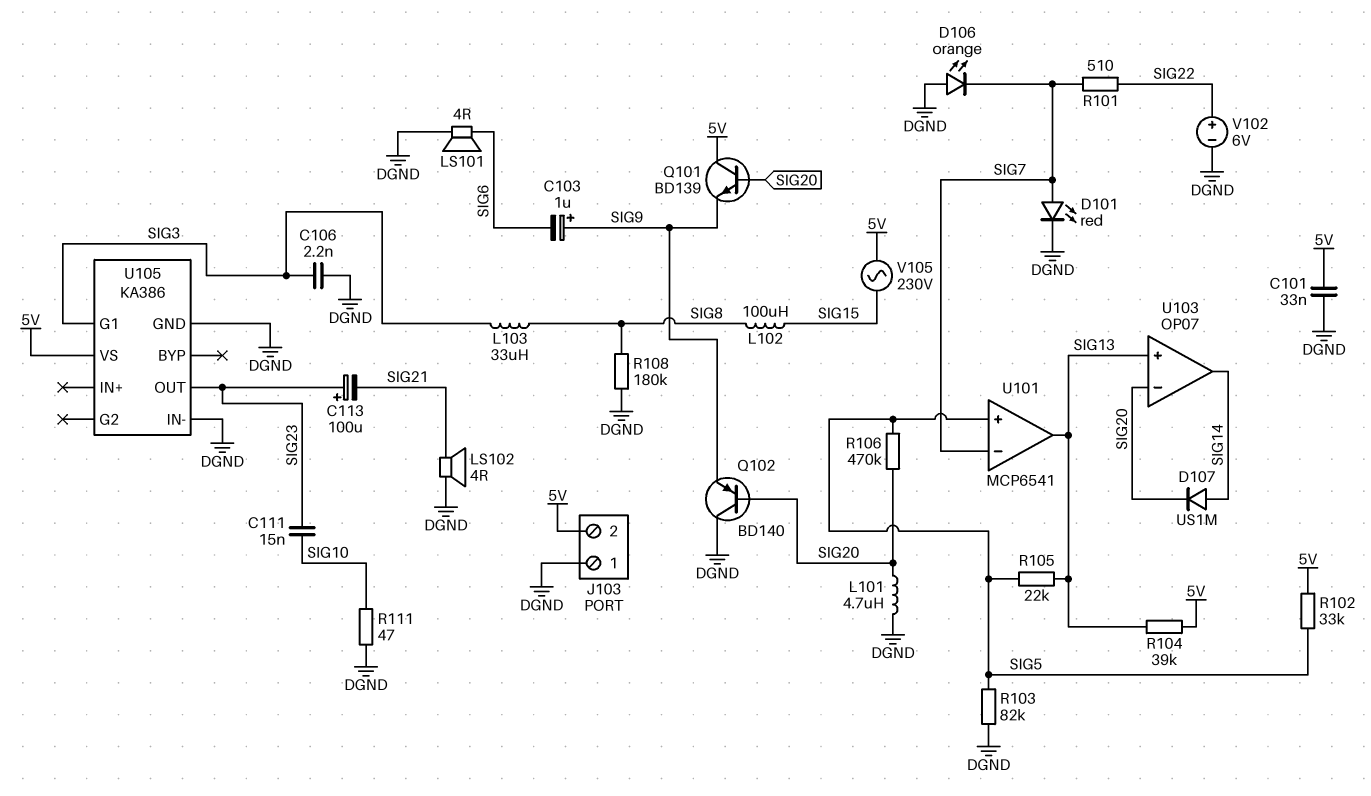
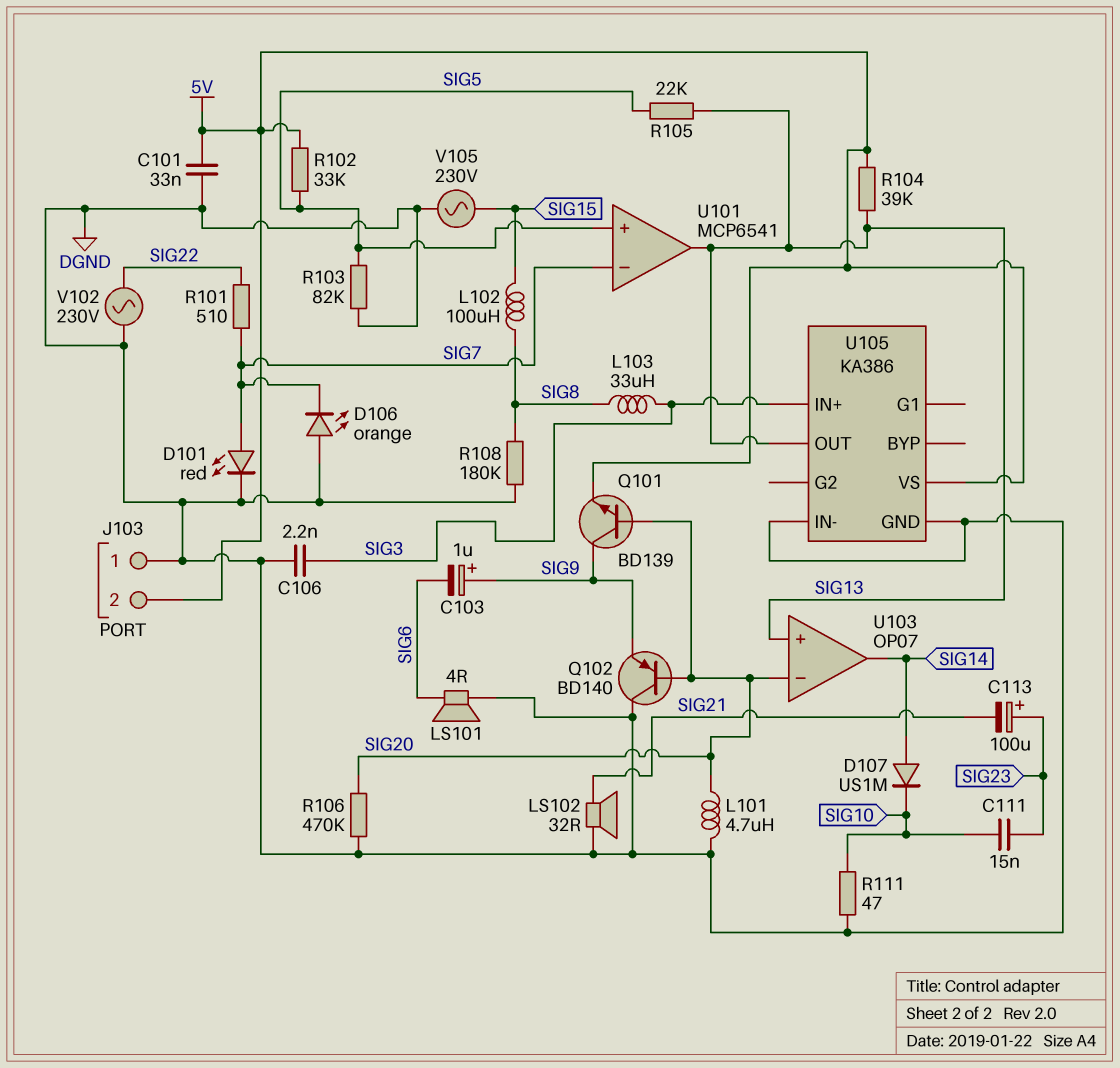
D107: diode US1M (A SIG14, K SIG20) -> diode US1M (A SIG14, K SIG10)
LS102: speaker 4R (DGND, SIG21) -> speaker 32R (DGND, SIG21)
Q101: NPN BD139 (B SIG20, C 5V, E SIG9) -> NPN BD139 (B SIG20, C SIG9, E 5V)
R106: 470k (SIG5, SIG20) -> 470k (DGND, SIG20)
U105 pin G1: SIG3 -> none
U105 pin IN+: none -> SIG3
U105 pin OUT: SIG23 -> SIG13
V102: 6V (plus SIG22, minus DGND) -> AC 230V (DGND, SIG22)
V105: AC 230V (5V, SIG15) -> AC 230V (DGND, SIG15)

